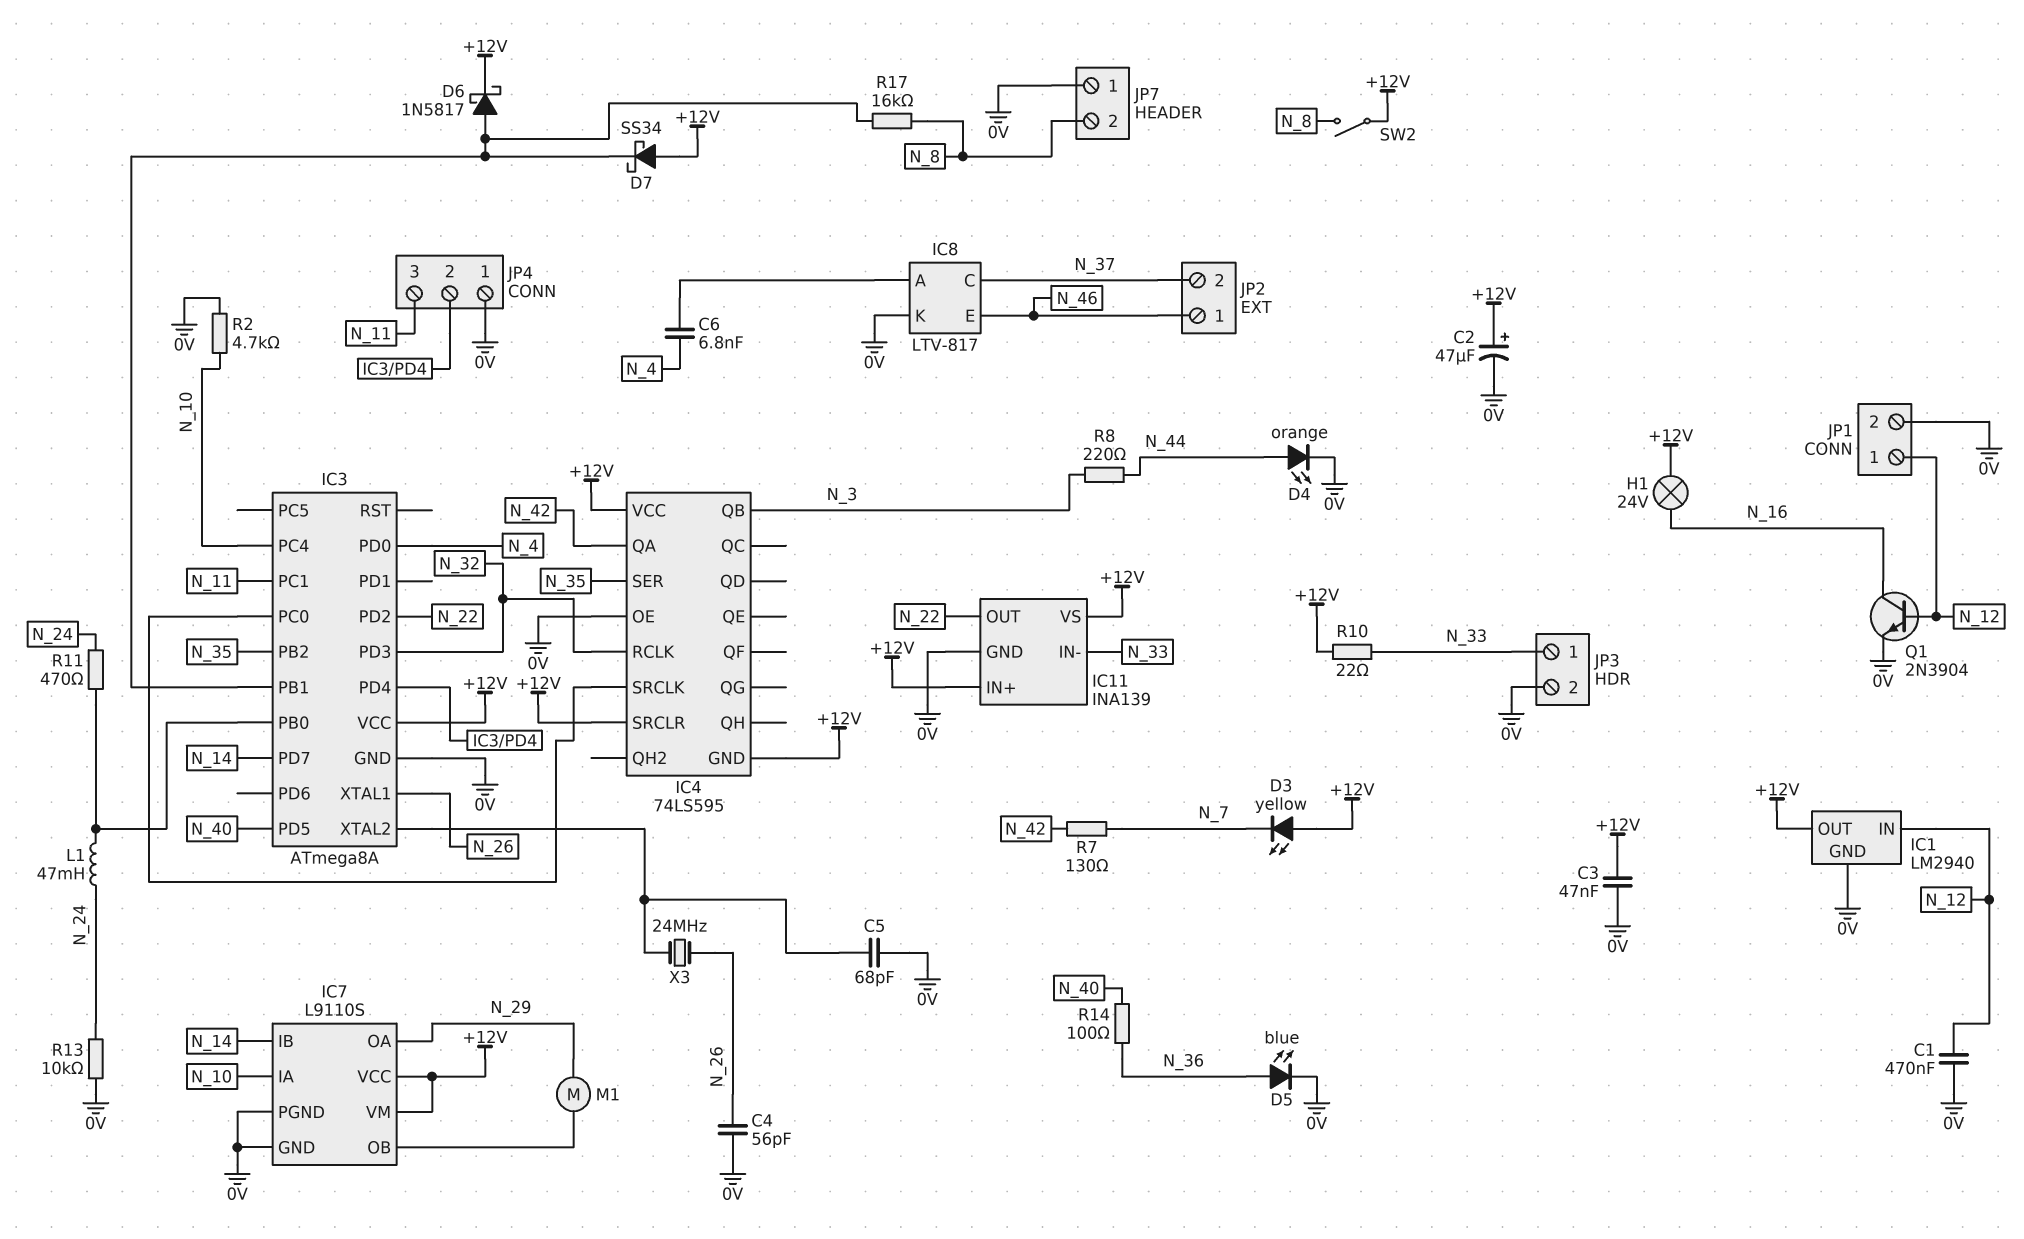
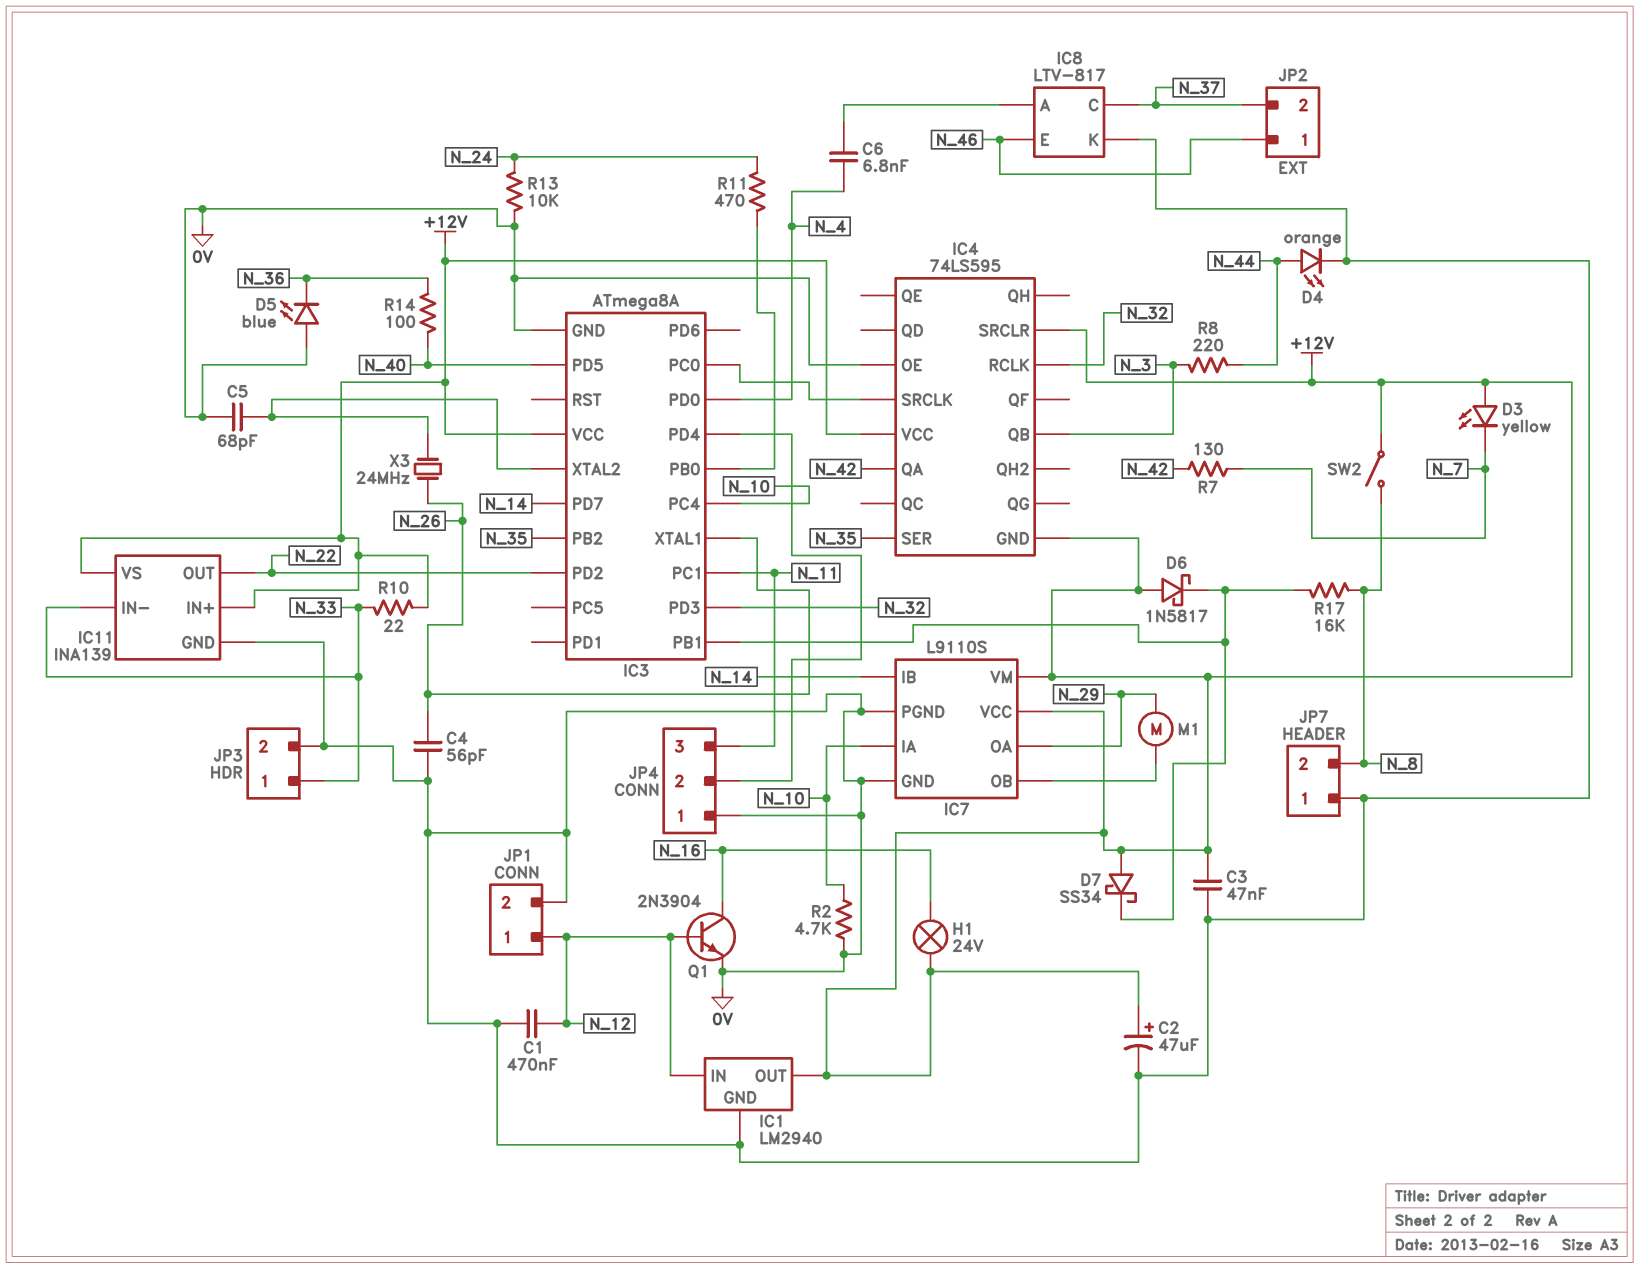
D5: LED blue (A N_36, K 0V) -> LED blue (A 0V, K N_36)
D6: schottky 1N5817 (A IC3/PB1, K +12V) -> schottky 1N5817 (A +12V, K IC3/PB1)
L1: 47mH (IC3/PB0, N_24) -> none

